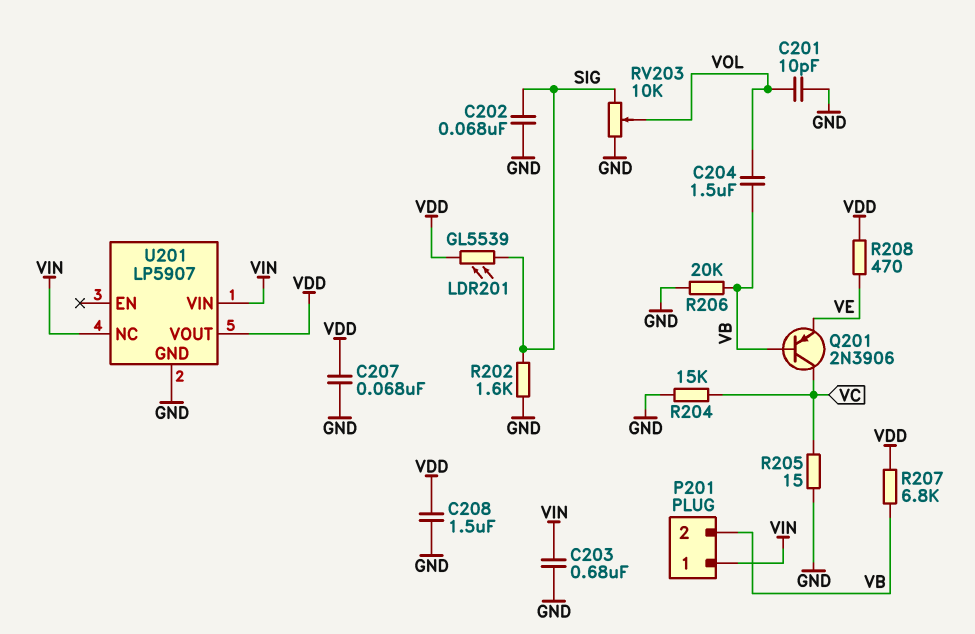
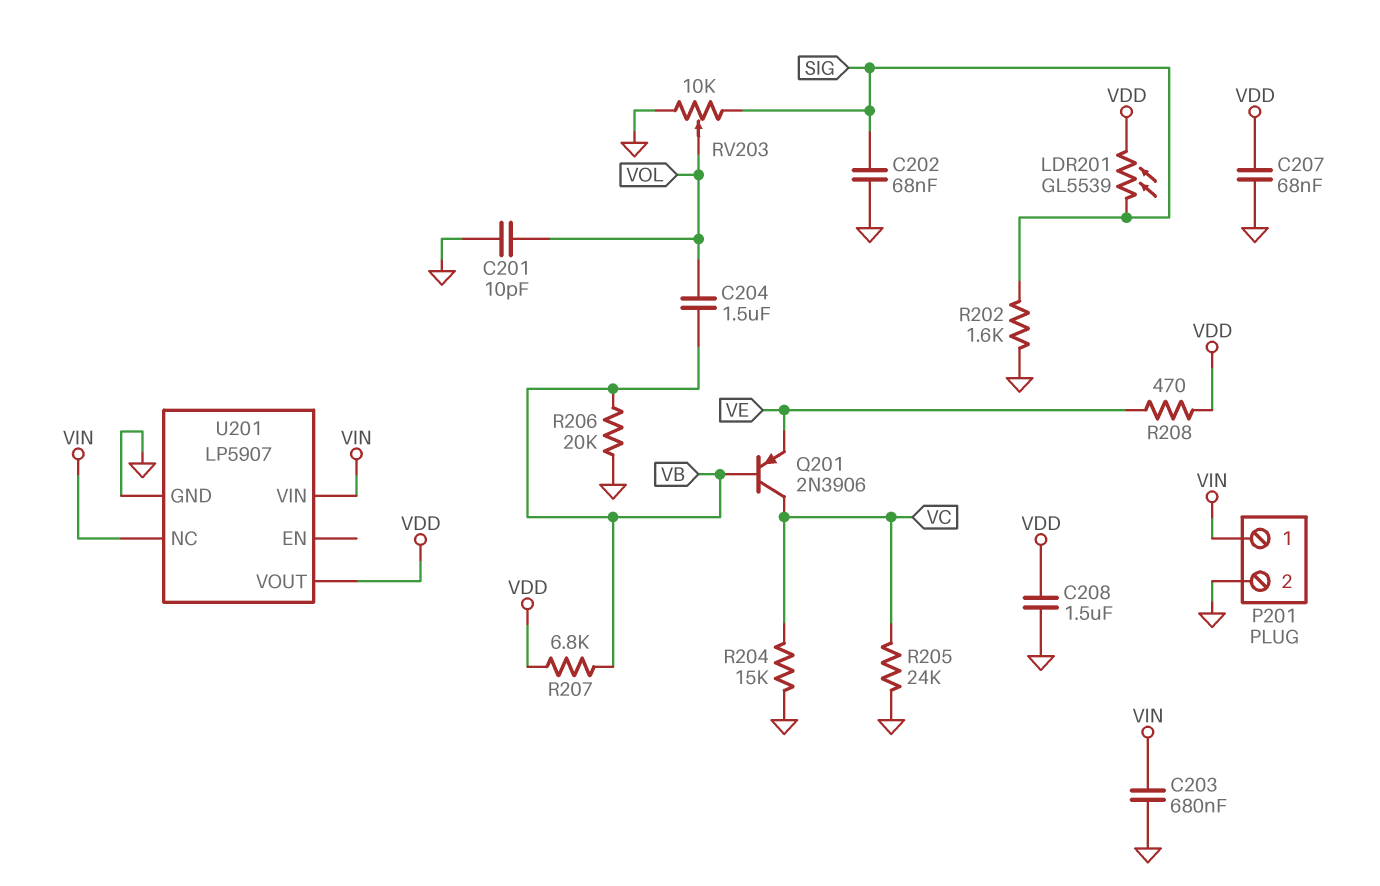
P201 pin 2: VB -> GND
R205: 15 (GND, VC) -> 24k (GND, VC)

